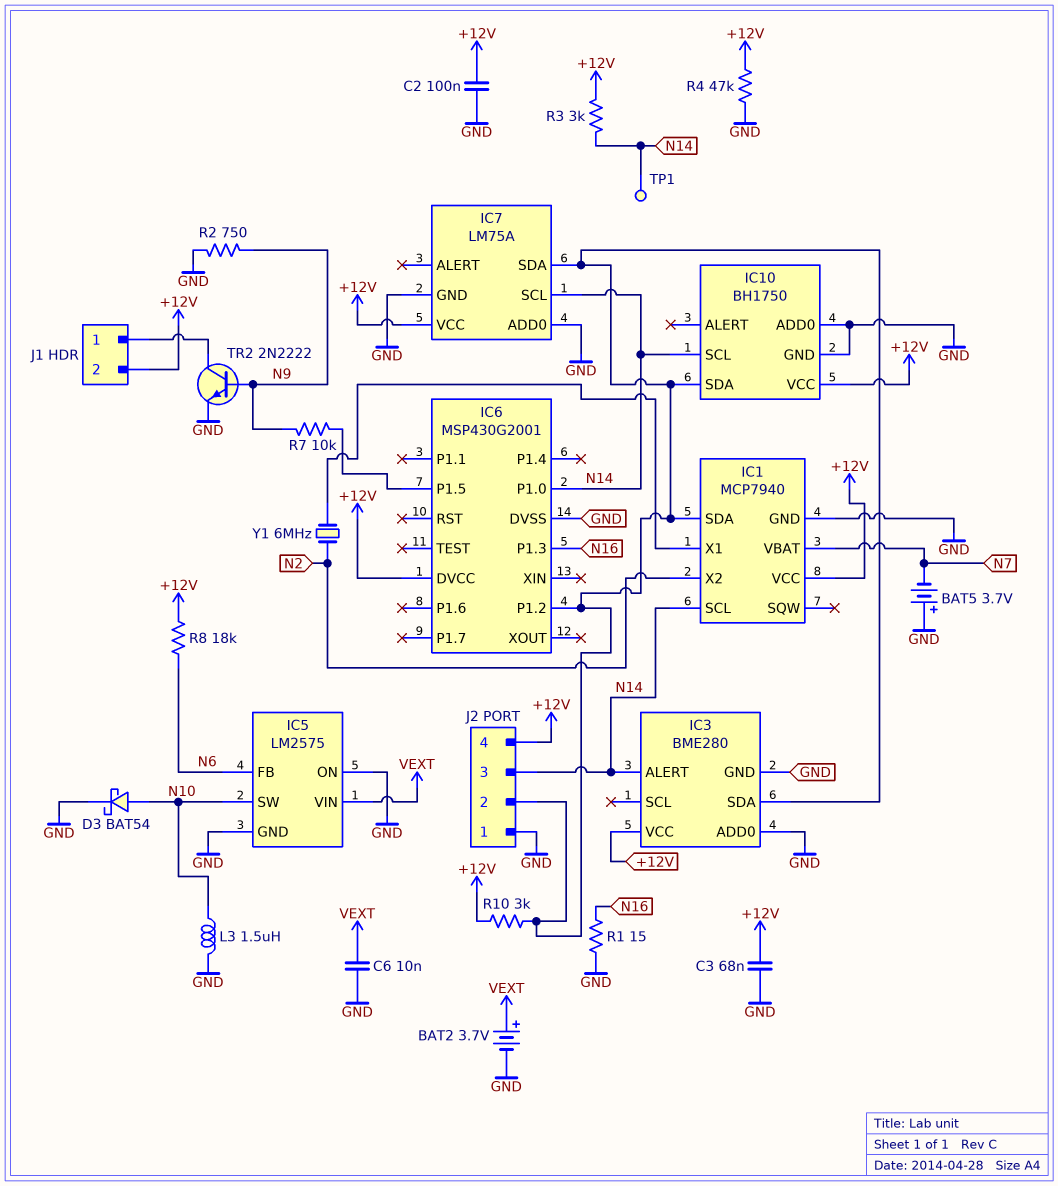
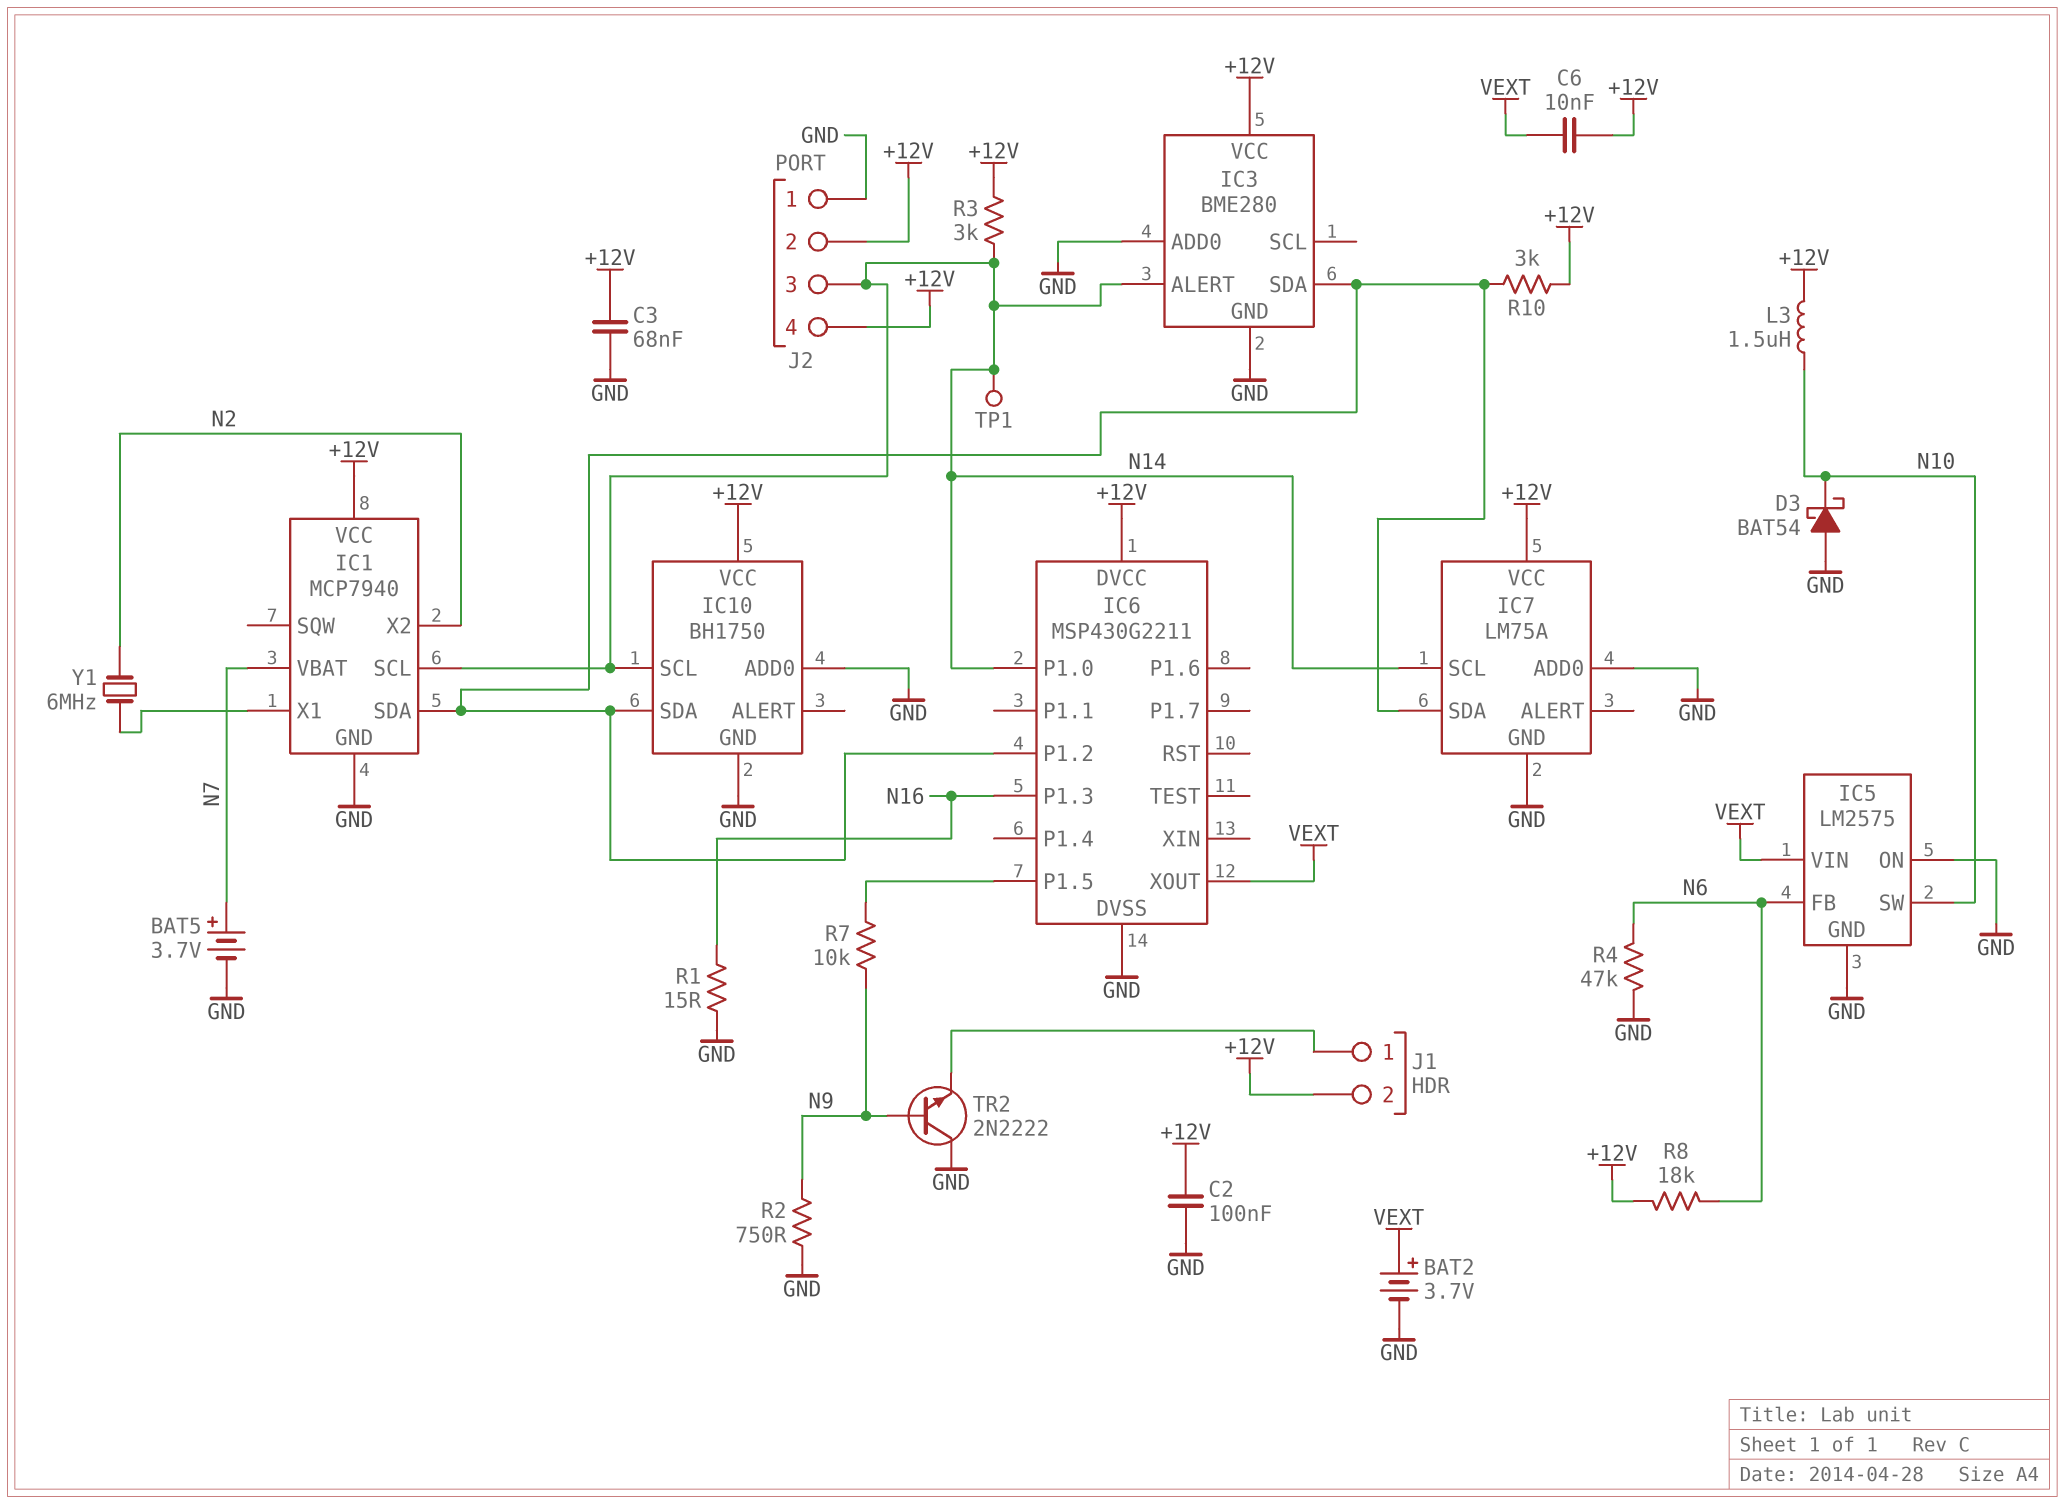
BAT5: 3.7V (plus GND, minus N7) -> 3.7V (plus N7, minus GND)
C6: 10nF (GND, VEXT) -> 10nF (+12V, VEXT)
D3: schottky BAT54 (A N10, K GND) -> schottky BAT54 (A GND, K N10)
IC6: MSP430G2001 -> MSP430G2211
IC6 pin XOUT: none -> VEXT
J2 pin 2: IC1/SDA -> +12V
L3: 1.5uH (GND, N10) -> 1.5uH (+12V, N10)
R4: 47k (+12V, GND) -> 47k (GND, N6)
TR2: NPN 2N2222 (B N9, C J1/1, E GND) -> NPN 2N2222 (B N9, C GND, E J1/1)

